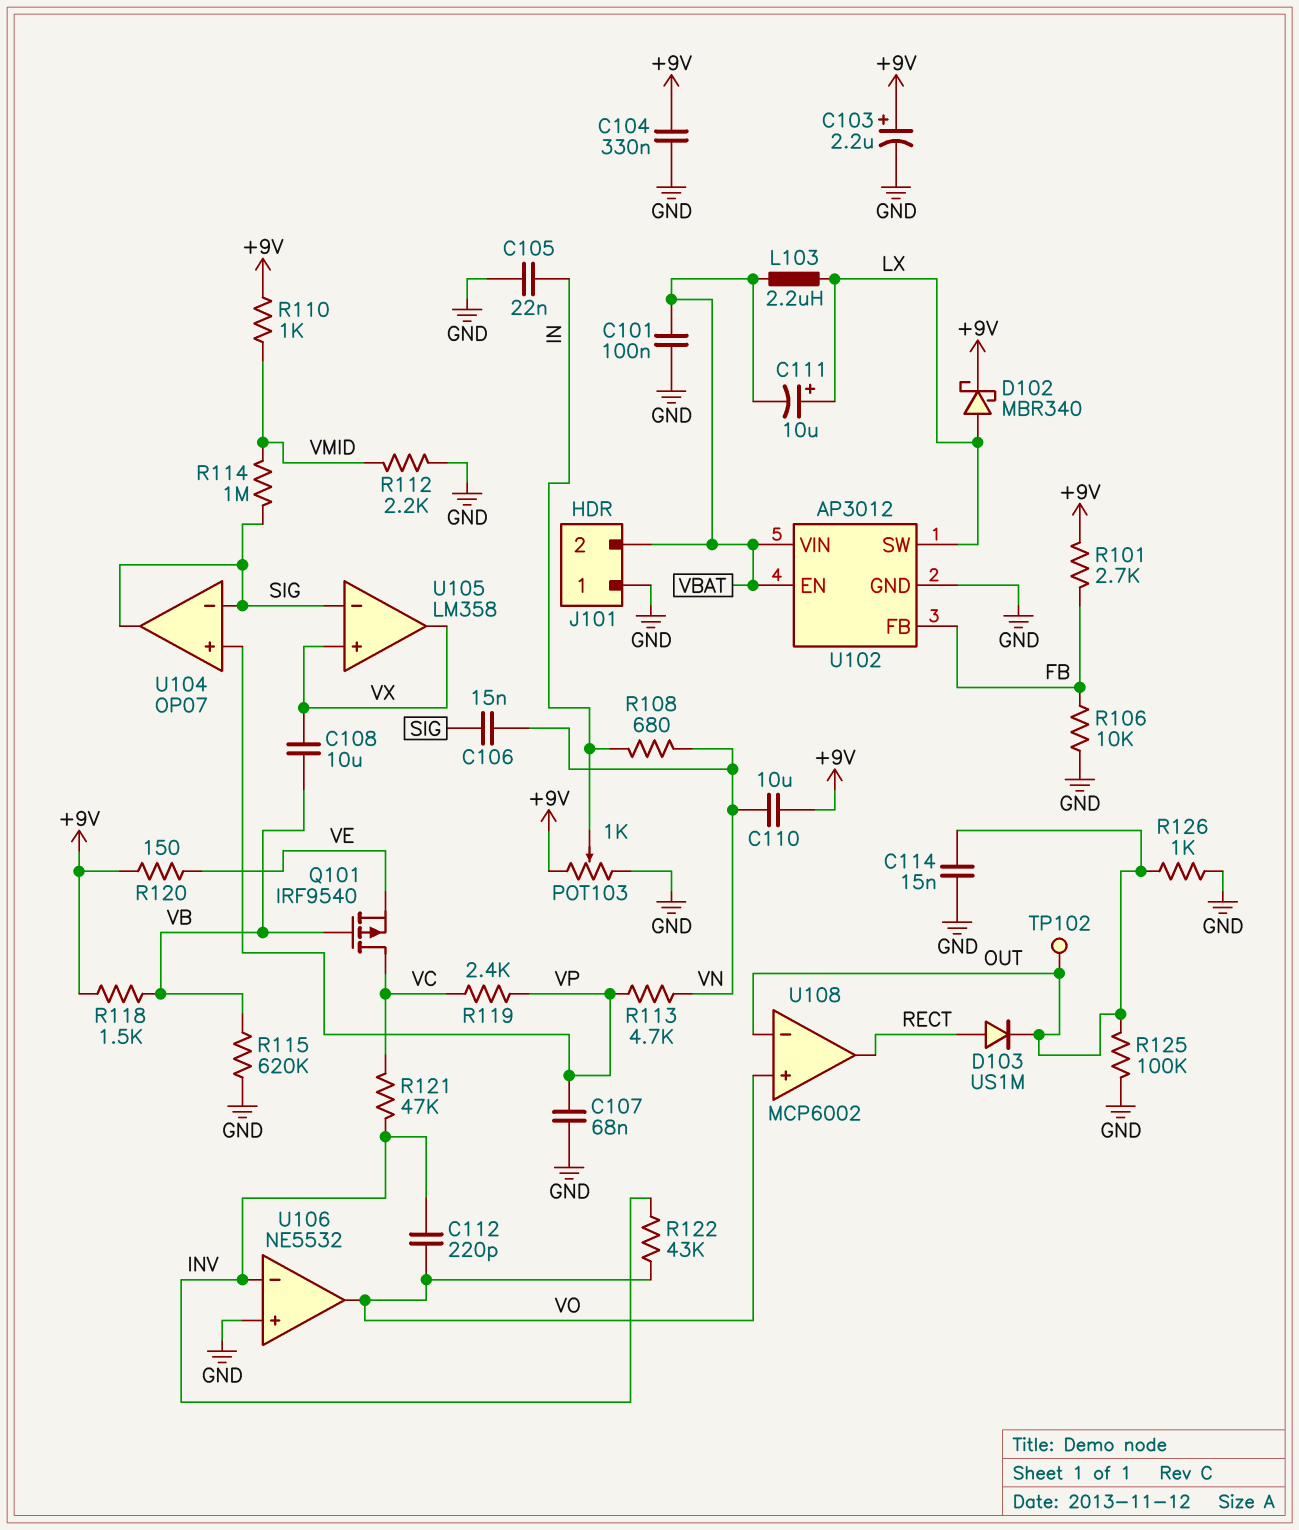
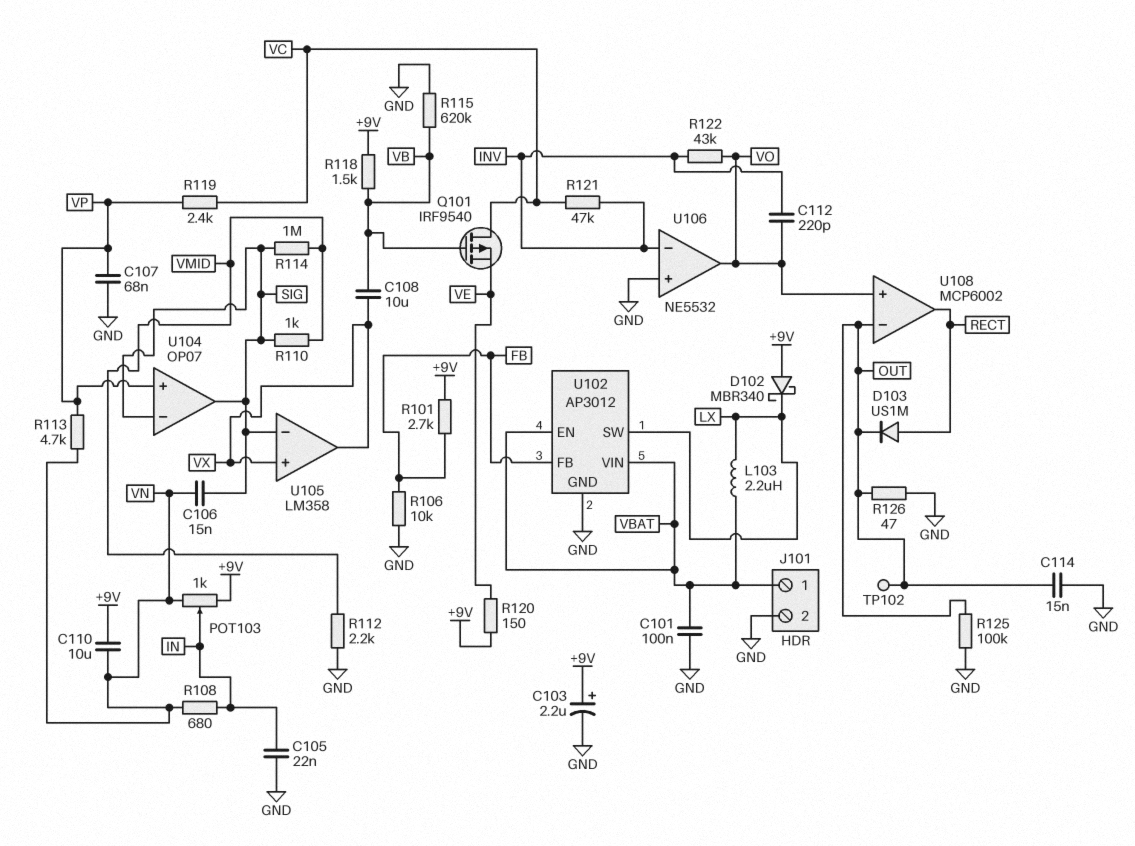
C104: 330nF (+9V, GND) -> none
C111: 10uF (plus LX, minus VBAT) -> none
D102: schottky MBR340 (A LX, K +9V) -> schottky MBR340 (A +9V, K LX)
J101 pin 1: GND -> VBAT
J101 pin 2: VBAT -> GND
POT103: 1k (+9V, GND, wiper IN) -> 1k (+9V, VN, wiper IN)
R110: 1k (+9V, VMID) -> 1k (SIG, VMID)
R126: 1k (GND, OUT) -> 47 (GND, OUT)

